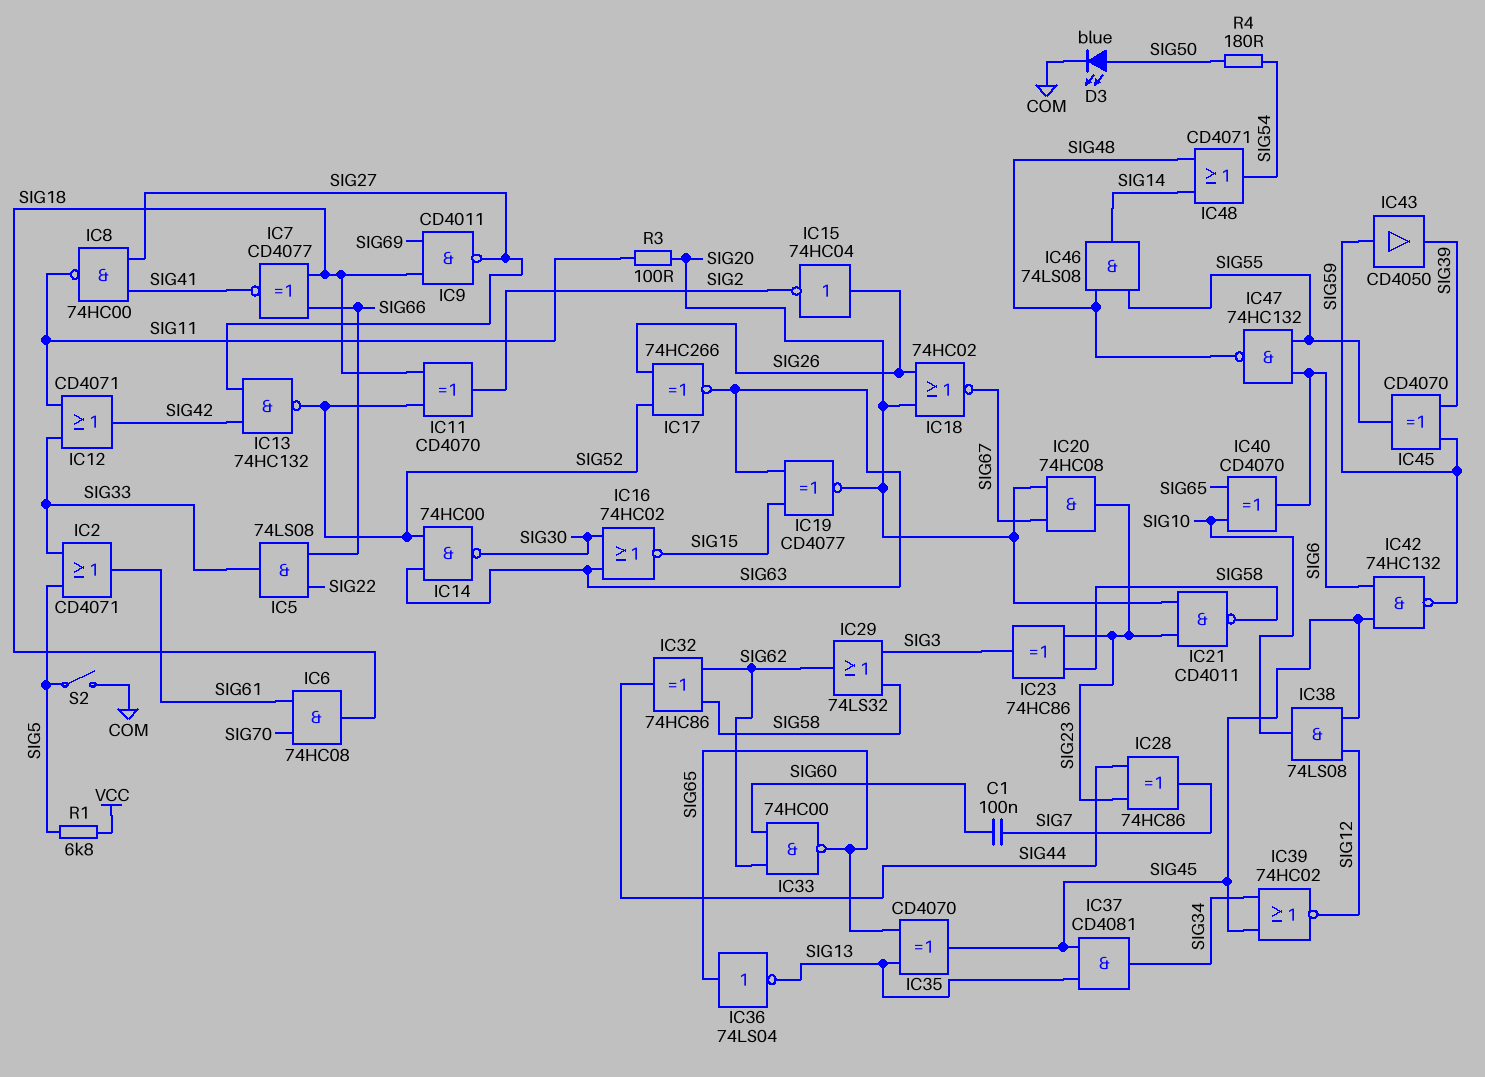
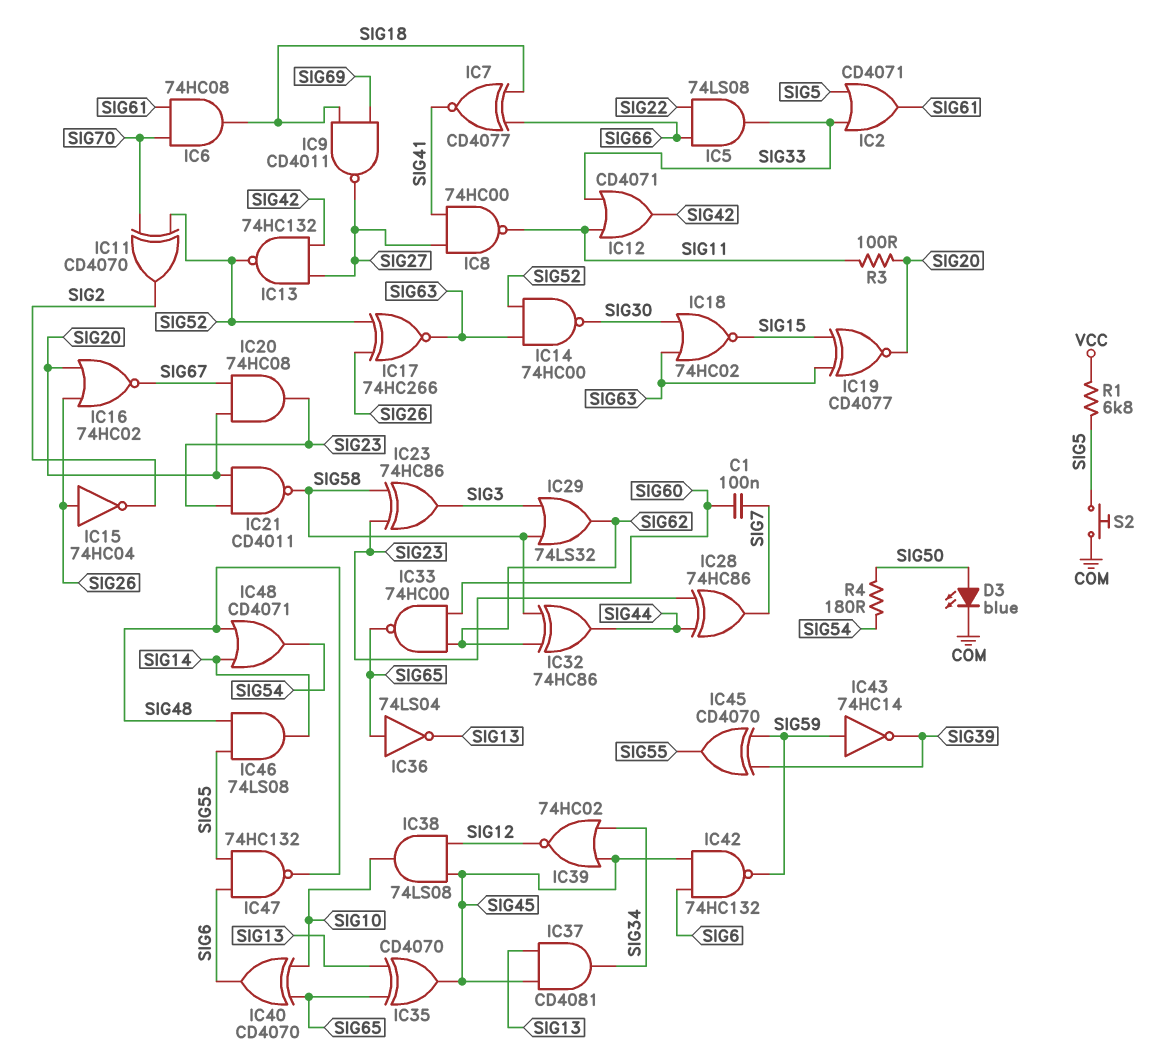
IC11: XOR CD4070 (in SIG18, in SIG52, out SIG2) -> XOR CD4070 (in SIG52, in SIG70, out SIG2)
IC16: NOR 74HC02 (in SIG30, in SIG63, out SIG15) -> NOR 74HC02 (in SIG20, in SIG26, out SIG67)
IC18: NOR 74HC02 (in SIG20, in SIG26, out SIG67) -> NOR 74HC02 (in SIG30, in SIG63, out SIG15)
IC43: buffer CD4050 (in SIG59, out SIG39) -> NOT 74HC14 (in SIG59, out SIG39)
S2: switch (COM, SIG5) -> button (COM, SIG5)

